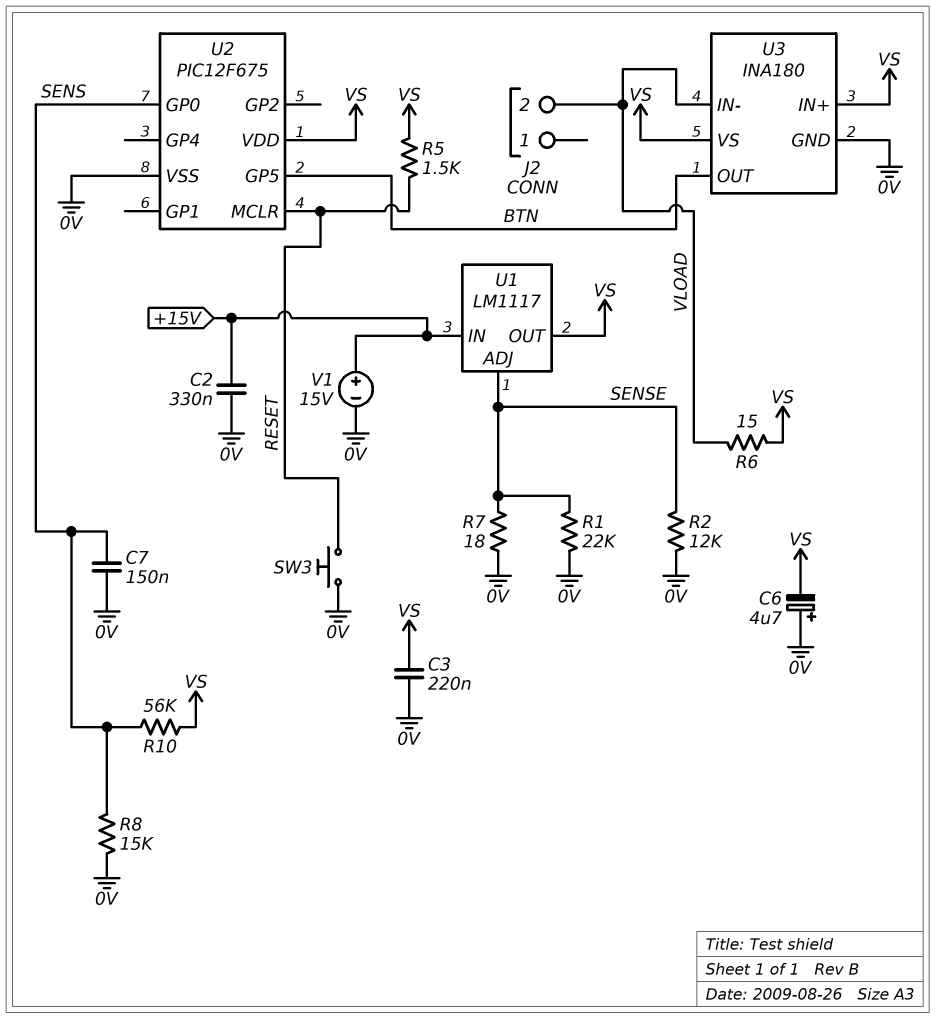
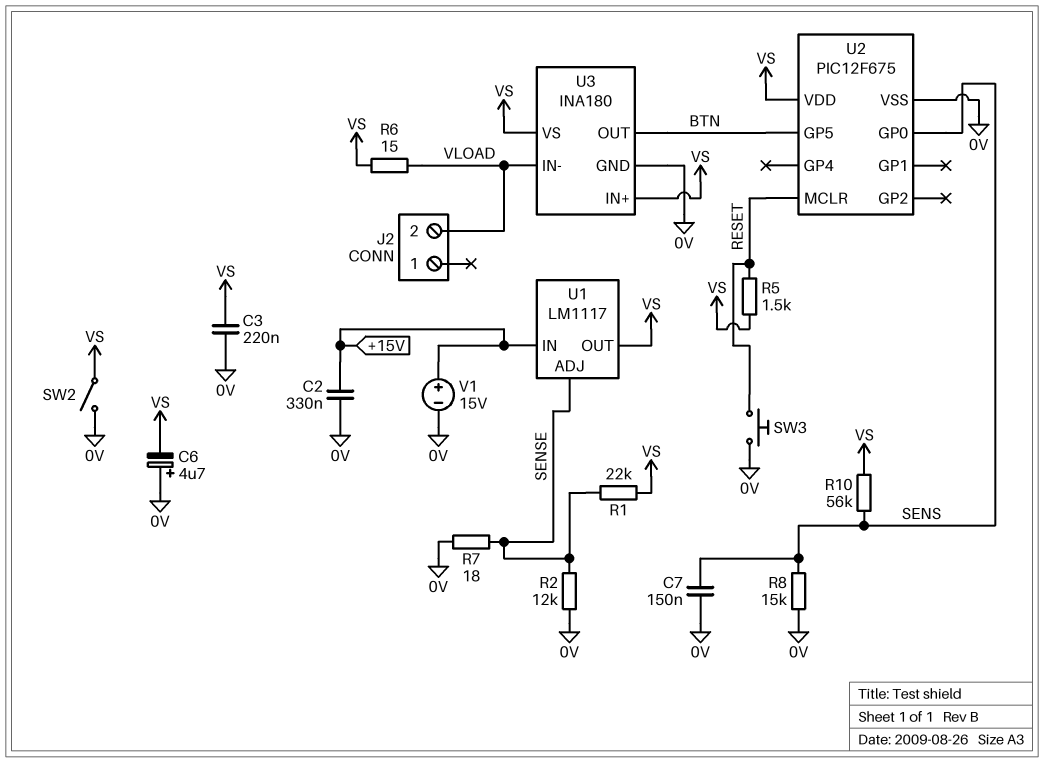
R1: 22k (0V, SENSE) -> 22k (SENSE, VS)
SW2: none -> switch (0V, VS)

